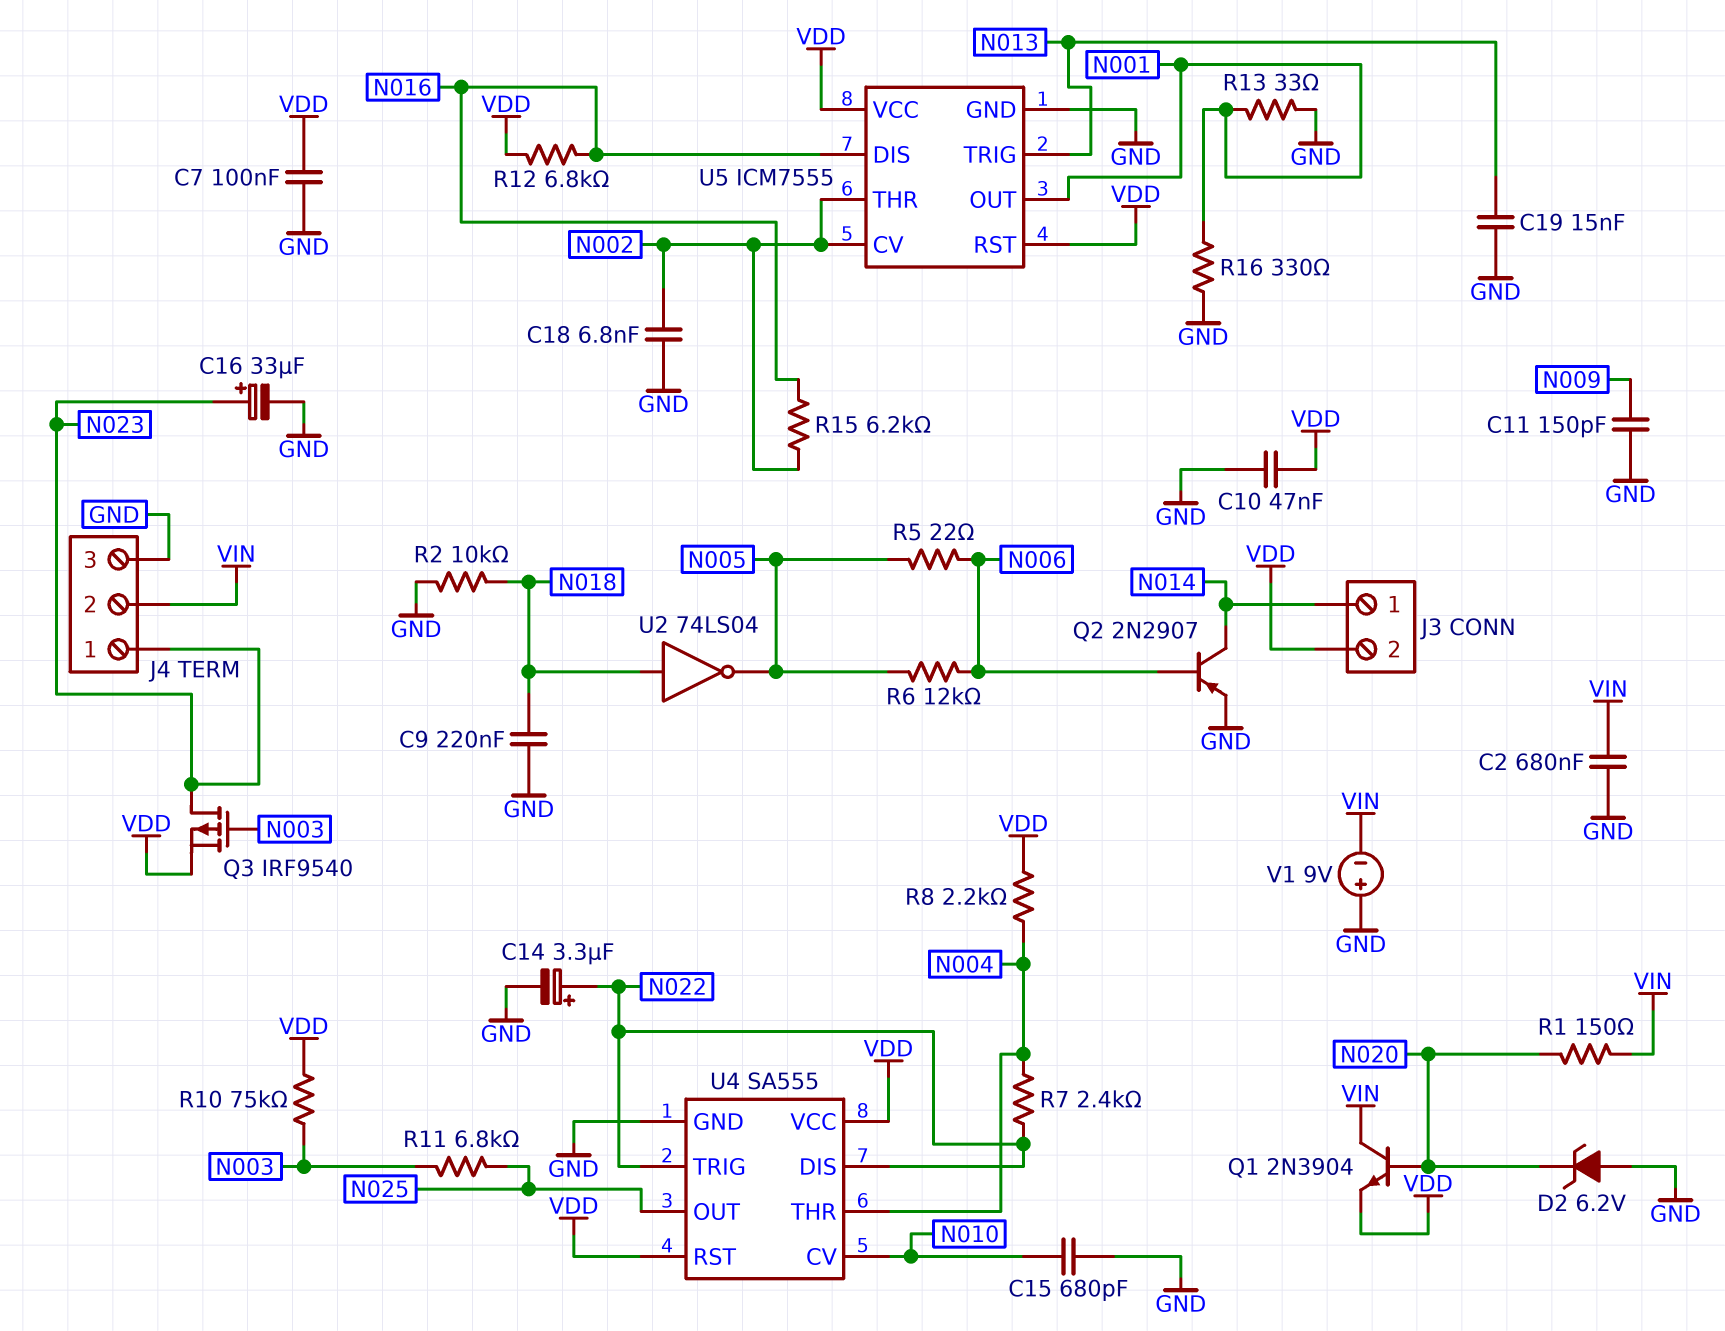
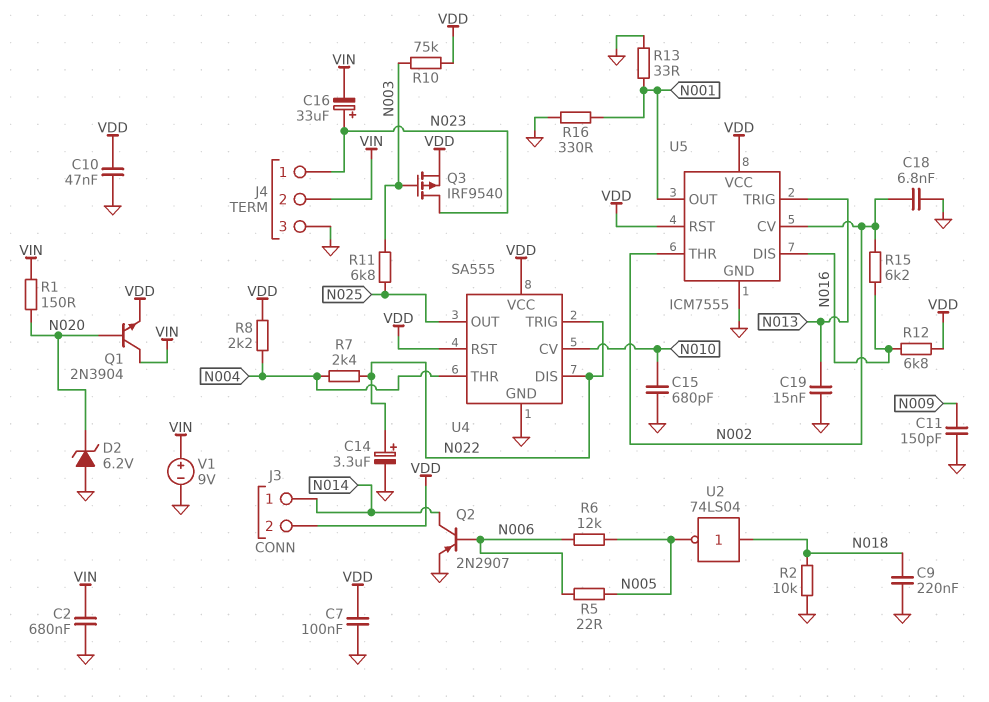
C16: 33uF (plus N023, minus GND) -> 33uF (plus N023, minus VIN)
V1: 9V (plus GND, minus VIN) -> 9V (plus VIN, minus GND)

